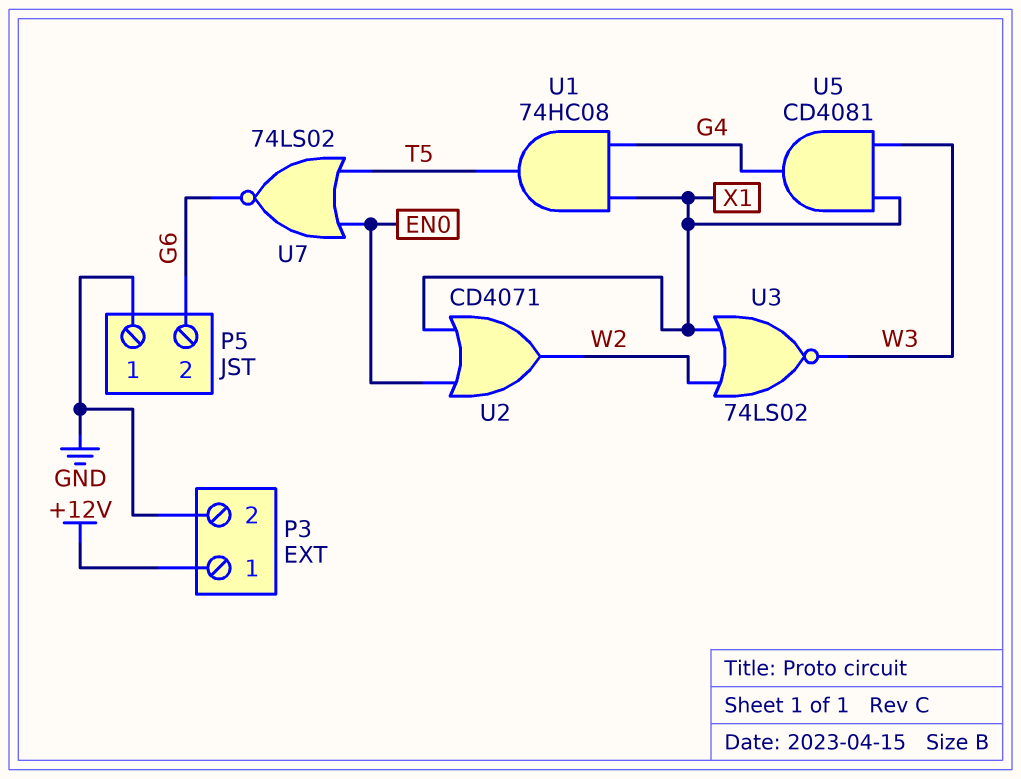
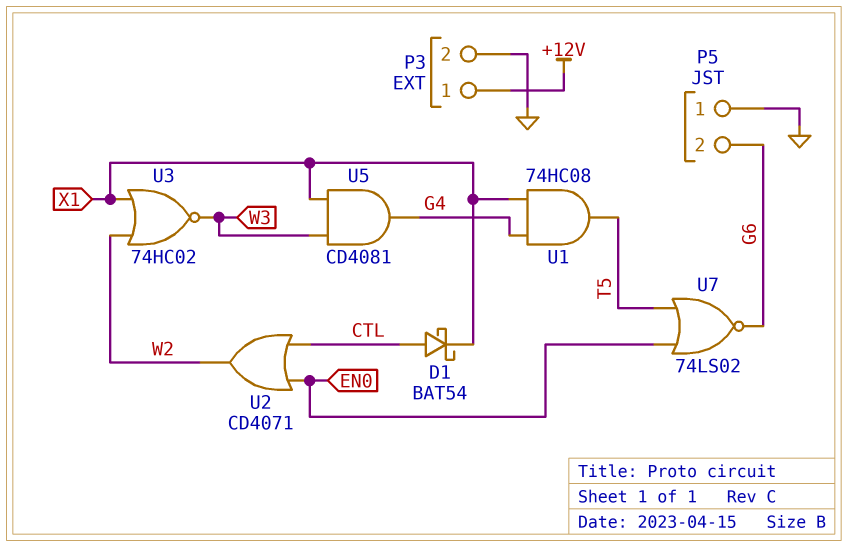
D1: none -> schottky BAT54 (A CTL, K X1)
U2: OR CD4071 (in EN0, in X1, out W2) -> OR CD4071 (in CTL, in EN0, out W2)
U3: NOR 74LS02 (in W2, in X1, out W3) -> NOR 74HC02 (in W2, in X1, out W3)

